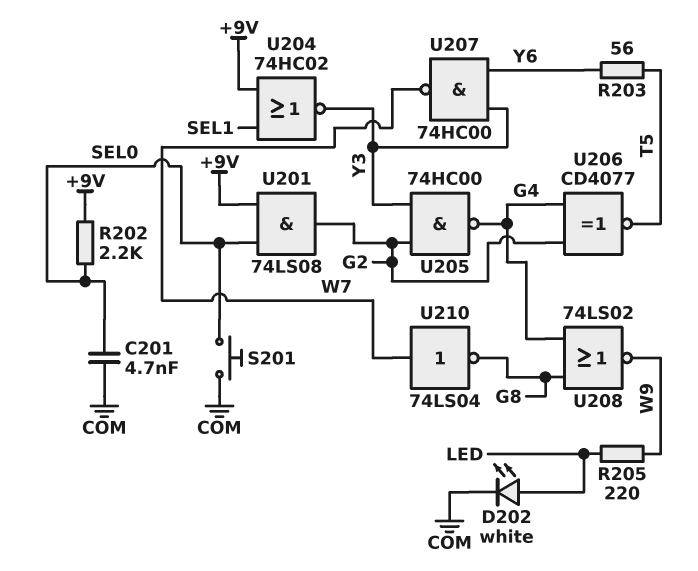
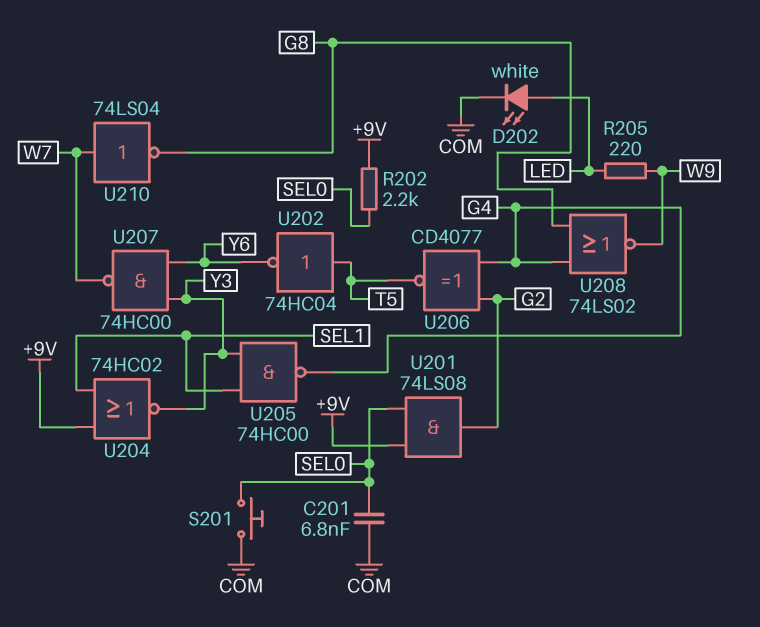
C201: 4.7nF (COM, SEL0) -> 6.8nF (COM, SEL0)
R203: 56 (T5, Y6) -> none
U202: none -> NOT 74HC04 (in T5, out Y6)
U205: NAND 74HC00 (in G2, in Y3, out G4) -> NAND 74HC00 (in SEL1, in Y3, out G4)

